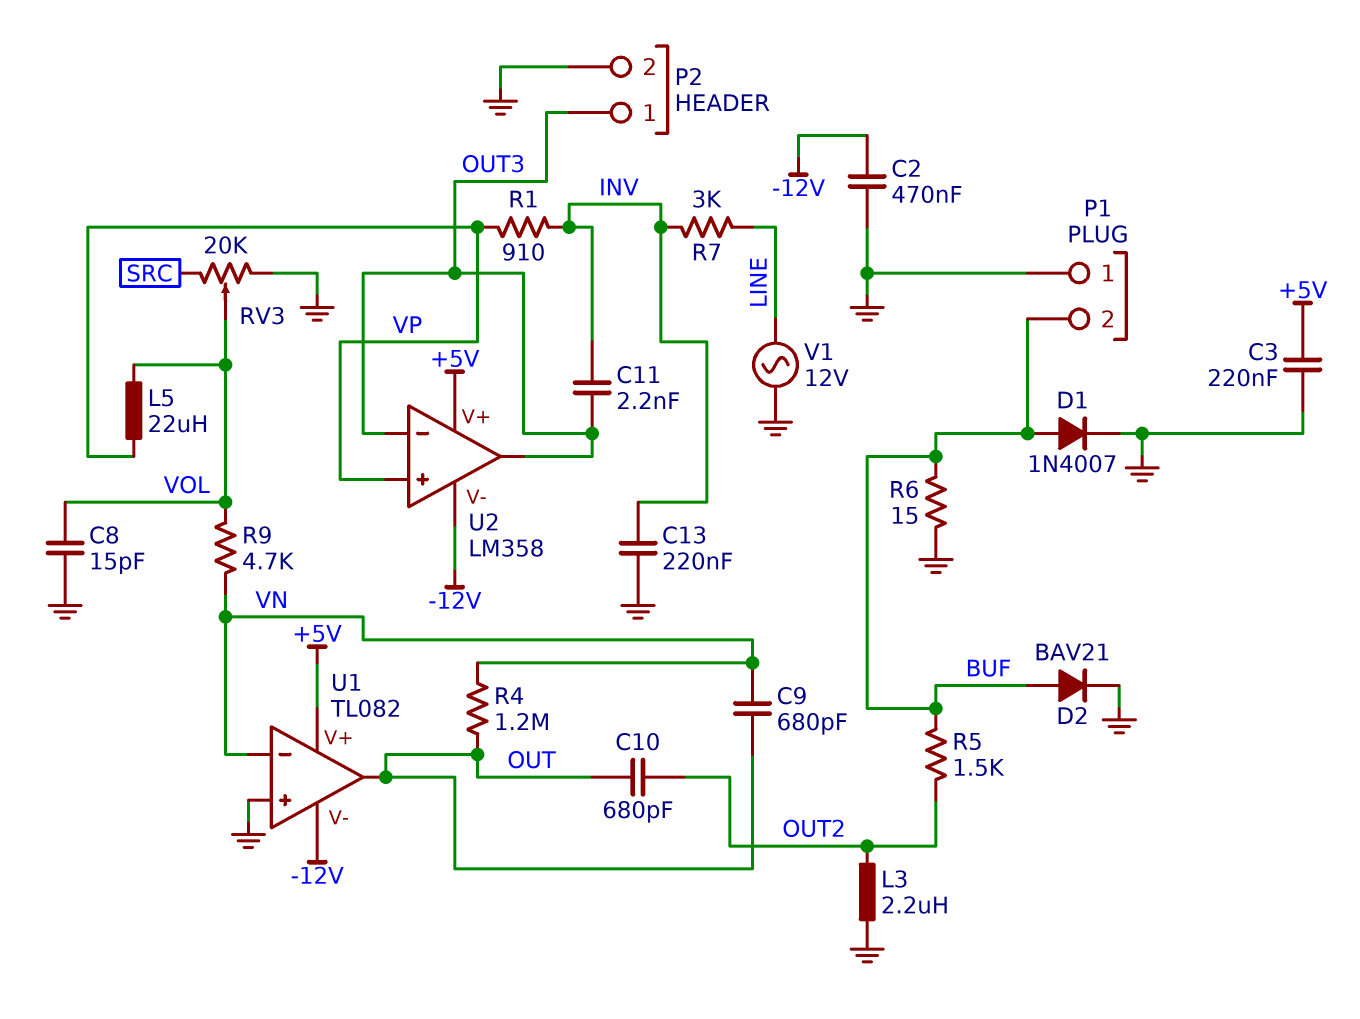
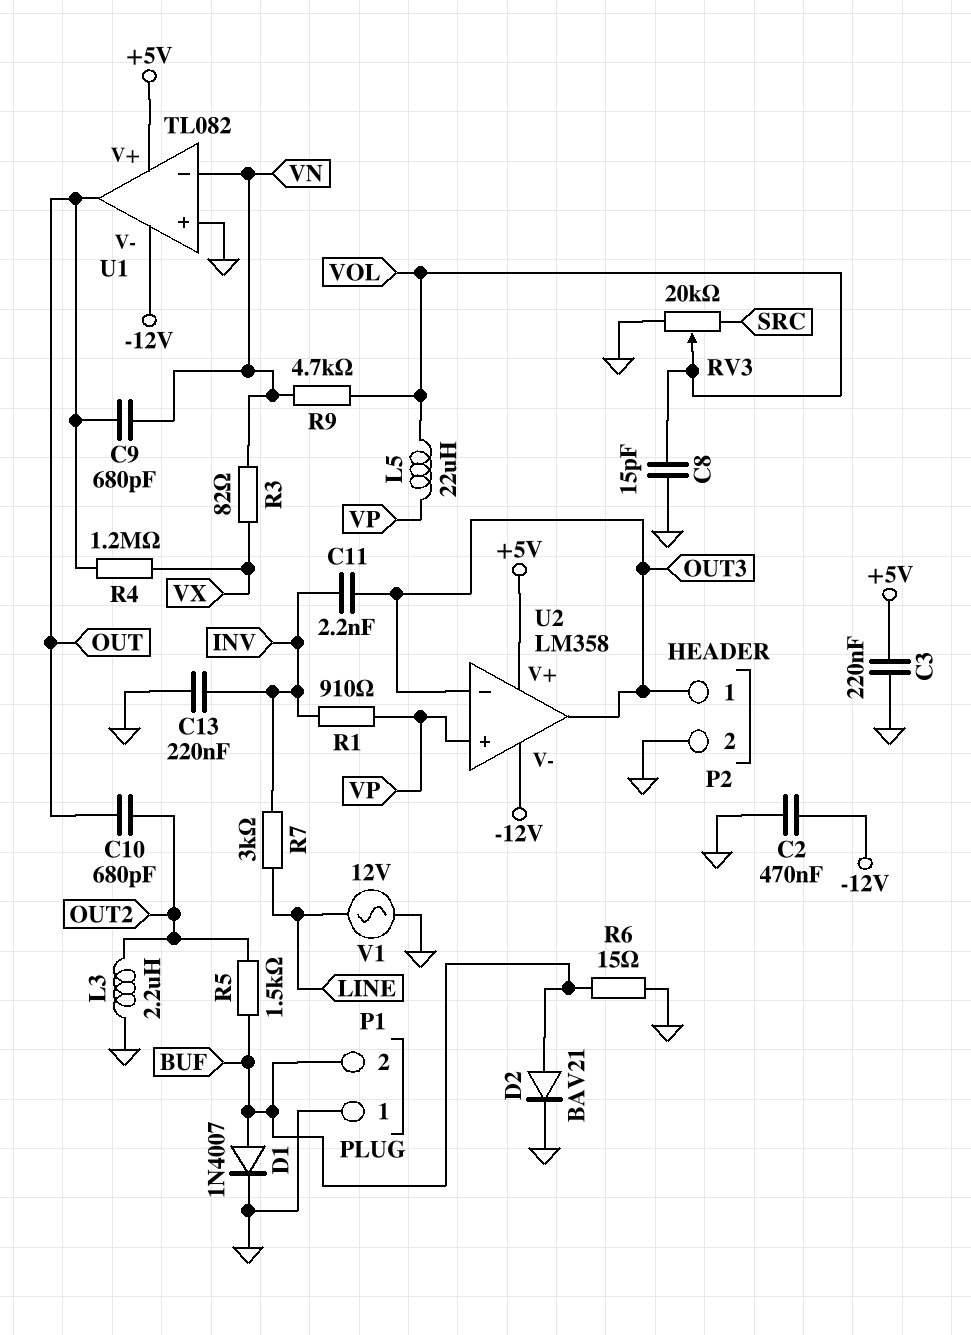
R3: none -> 82 (VN, VX)
R4: 1.2M (OUT, VN) -> 1.2M (OUT, VX)

